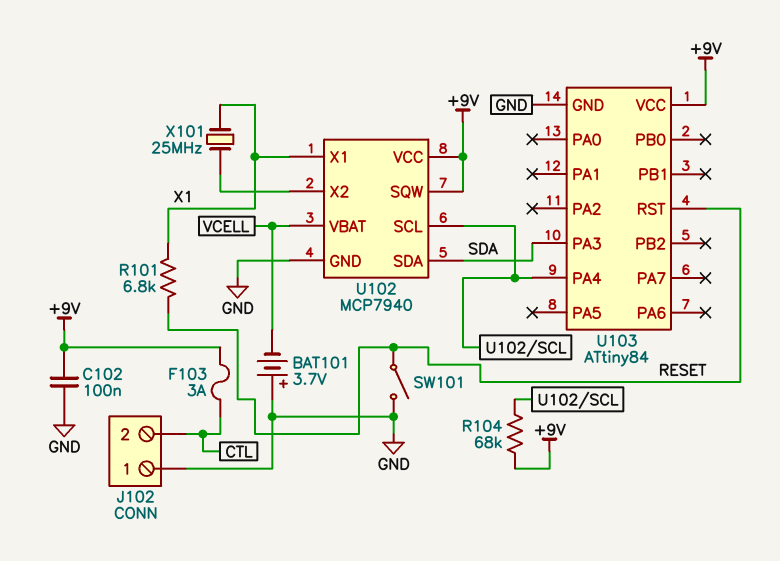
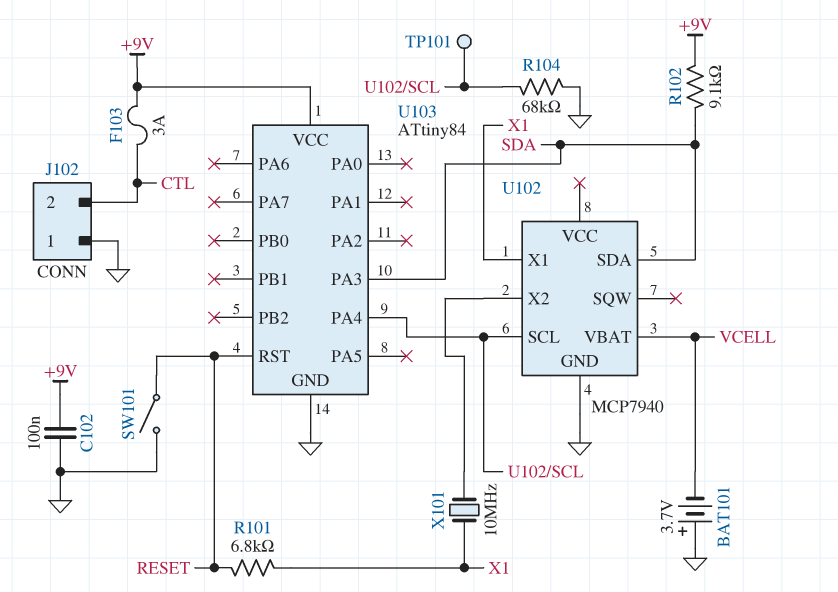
R102: none -> 9.1k (+9V, SDA)
R104: 68k (+9V, U102/SCL) -> 68k (GND, U102/SCL)
TP101: none -> test point (U102/SCL)
U102 pin SQW: +9V -> none
U102 pin VCC: +9V -> none
X101: 25MHz (U102/X2, X1) -> 10MHz (U102/X2, X1)

